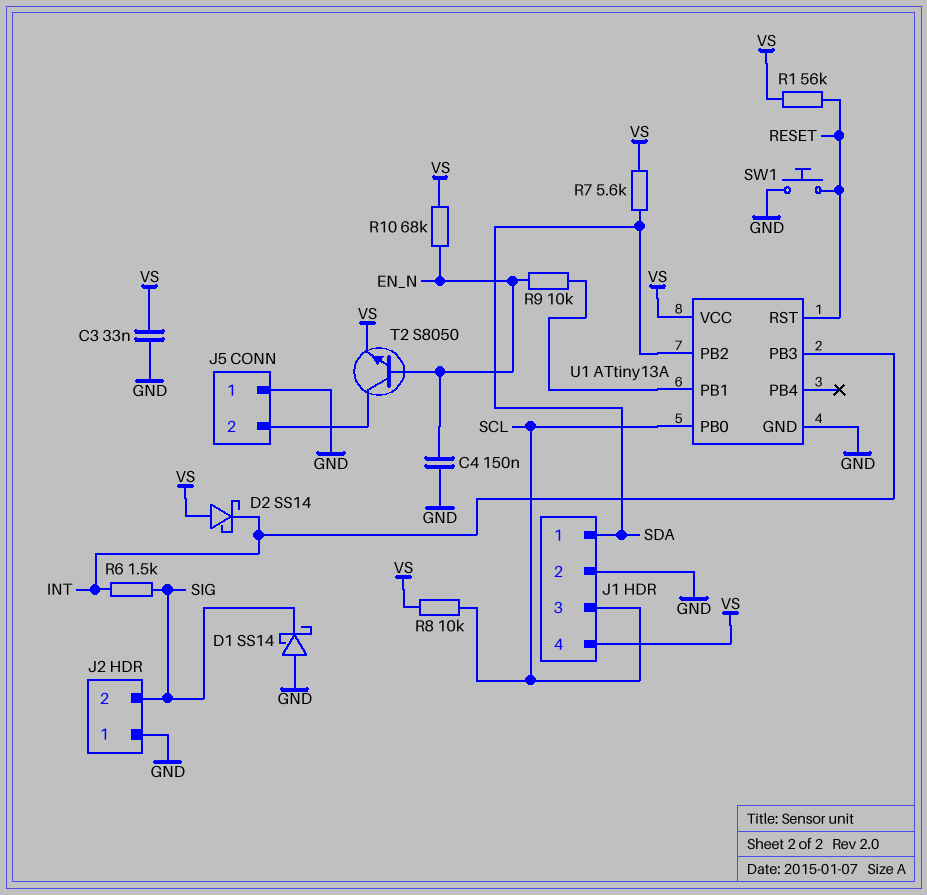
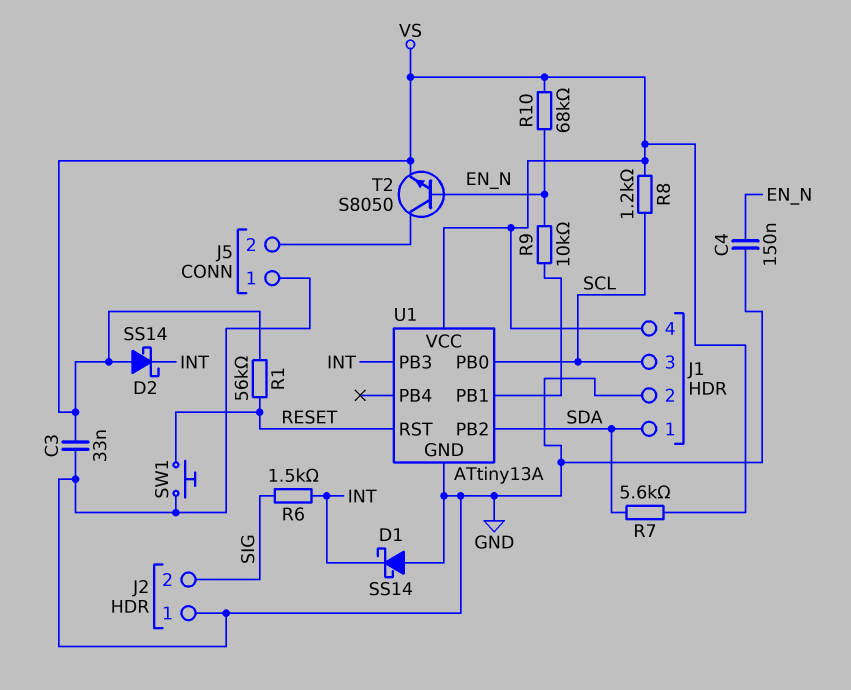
D1: schottky SS14 (A GND, K SIG) -> schottky SS14 (A GND, K INT)
R8: 10k (SCL, VS) -> 1.2k (SCL, VS)

